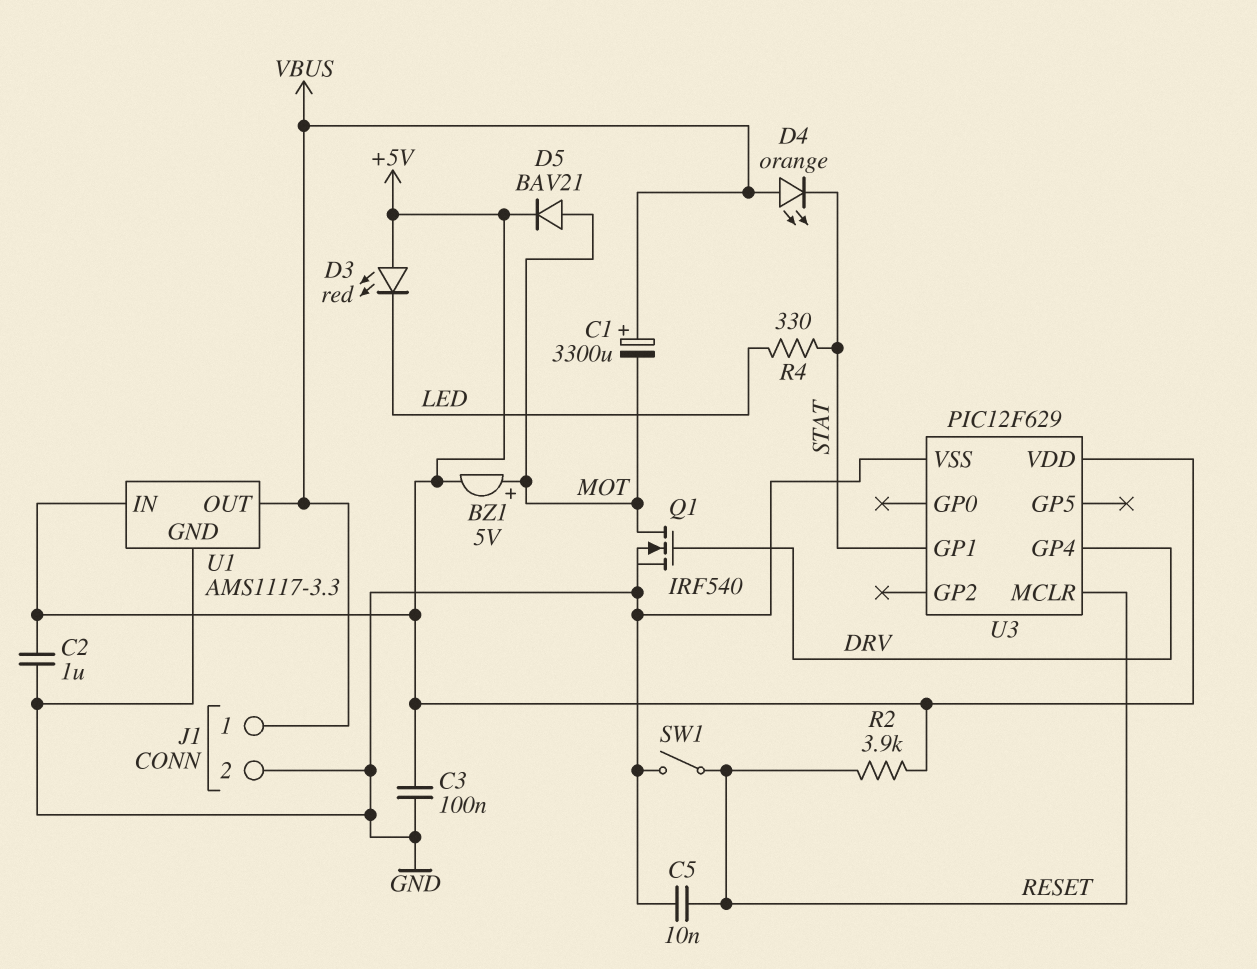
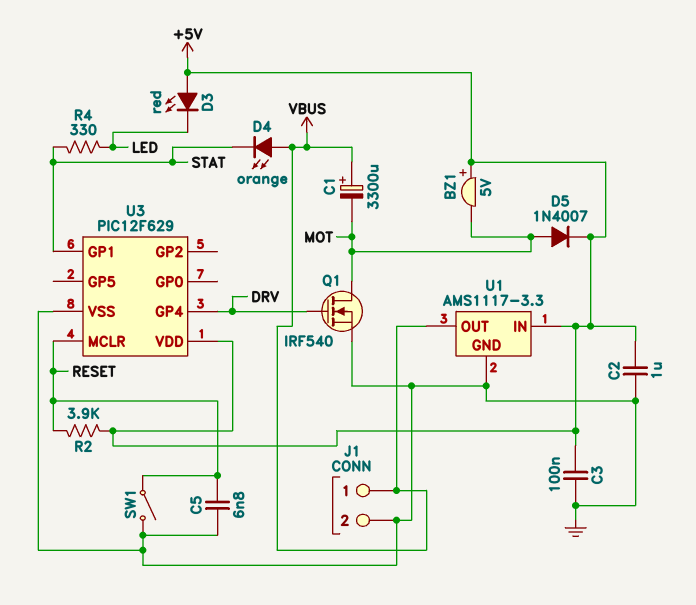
BZ1: buzzer 5V (plus MOT, minus +5V) -> buzzer 5V (plus +5V, minus MOT)
C5: 10nF (GND, RESET) -> 6.8nF (GND, RESET)
D5: diode BAV21 (A MOT, K +5V) -> diode 1N4007 (A MOT, K +5V)

